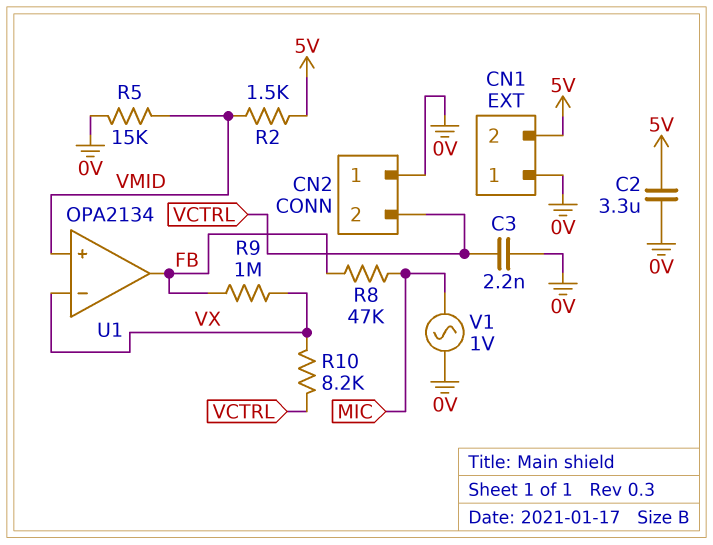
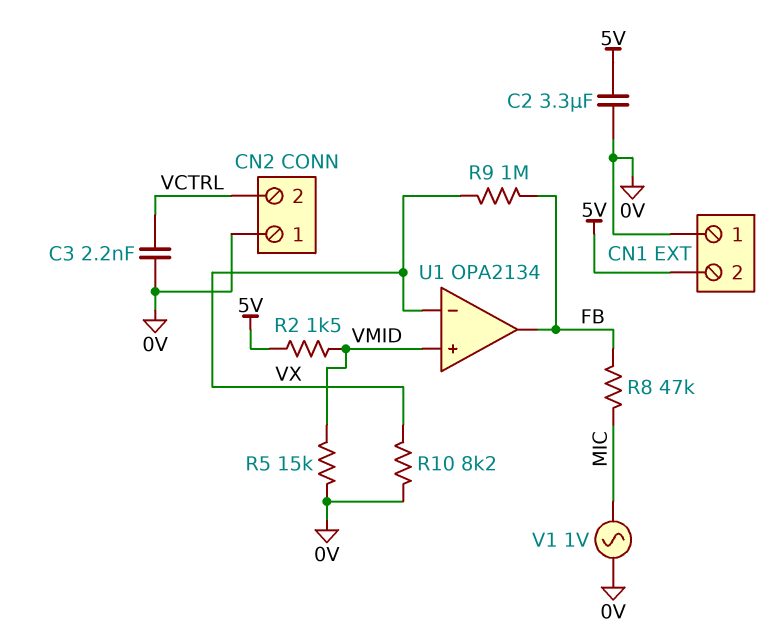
R10: 8.2k (VCTRL, VX) -> 8.2k (0V, VX)

